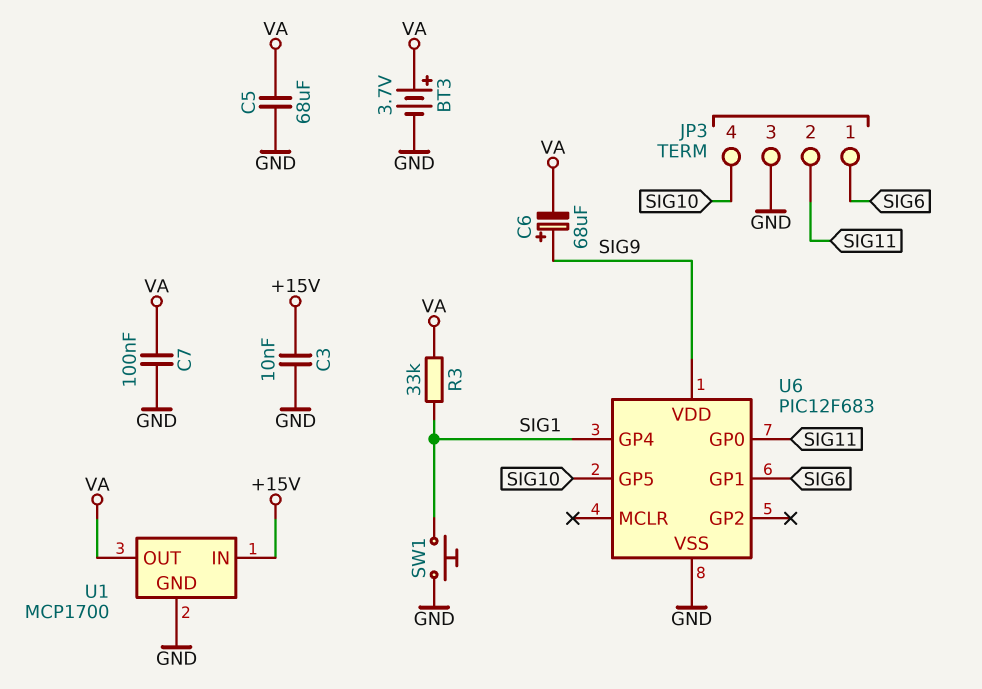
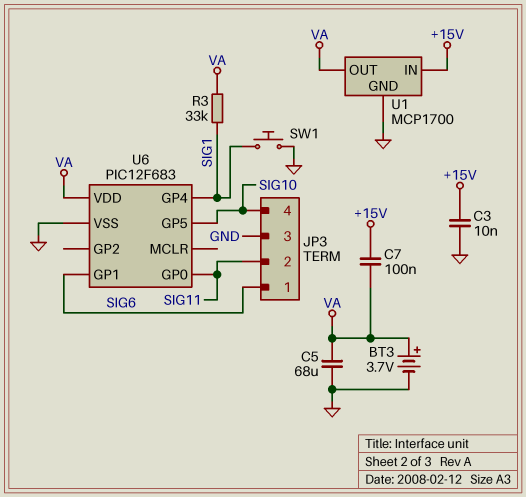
C6: 68uF (plus SIG9, minus VA) -> none
C7: 100nF (GND, VA) -> 100nF (+15V, VA)
U6 pin VDD: SIG9 -> VA

